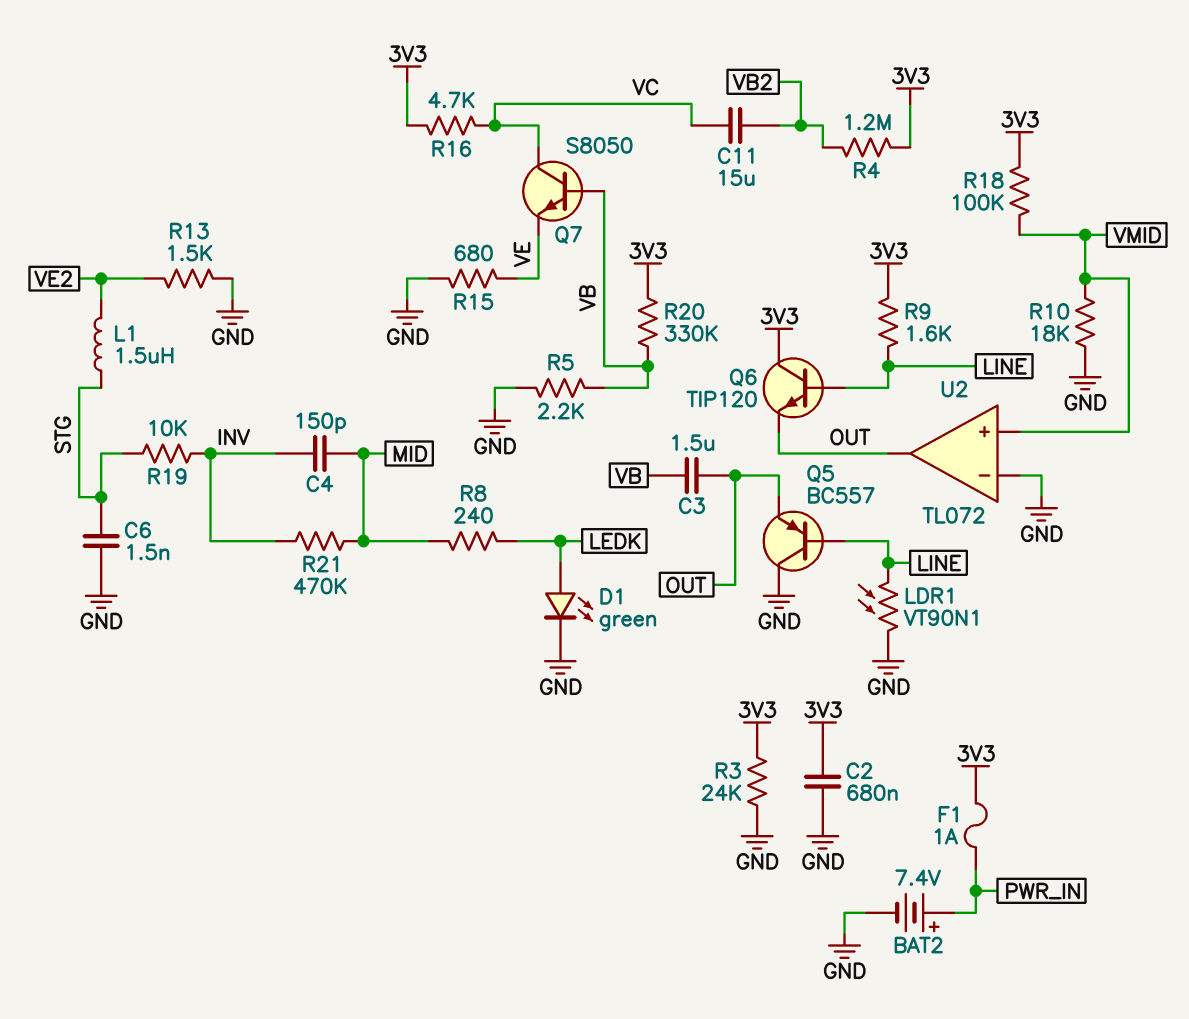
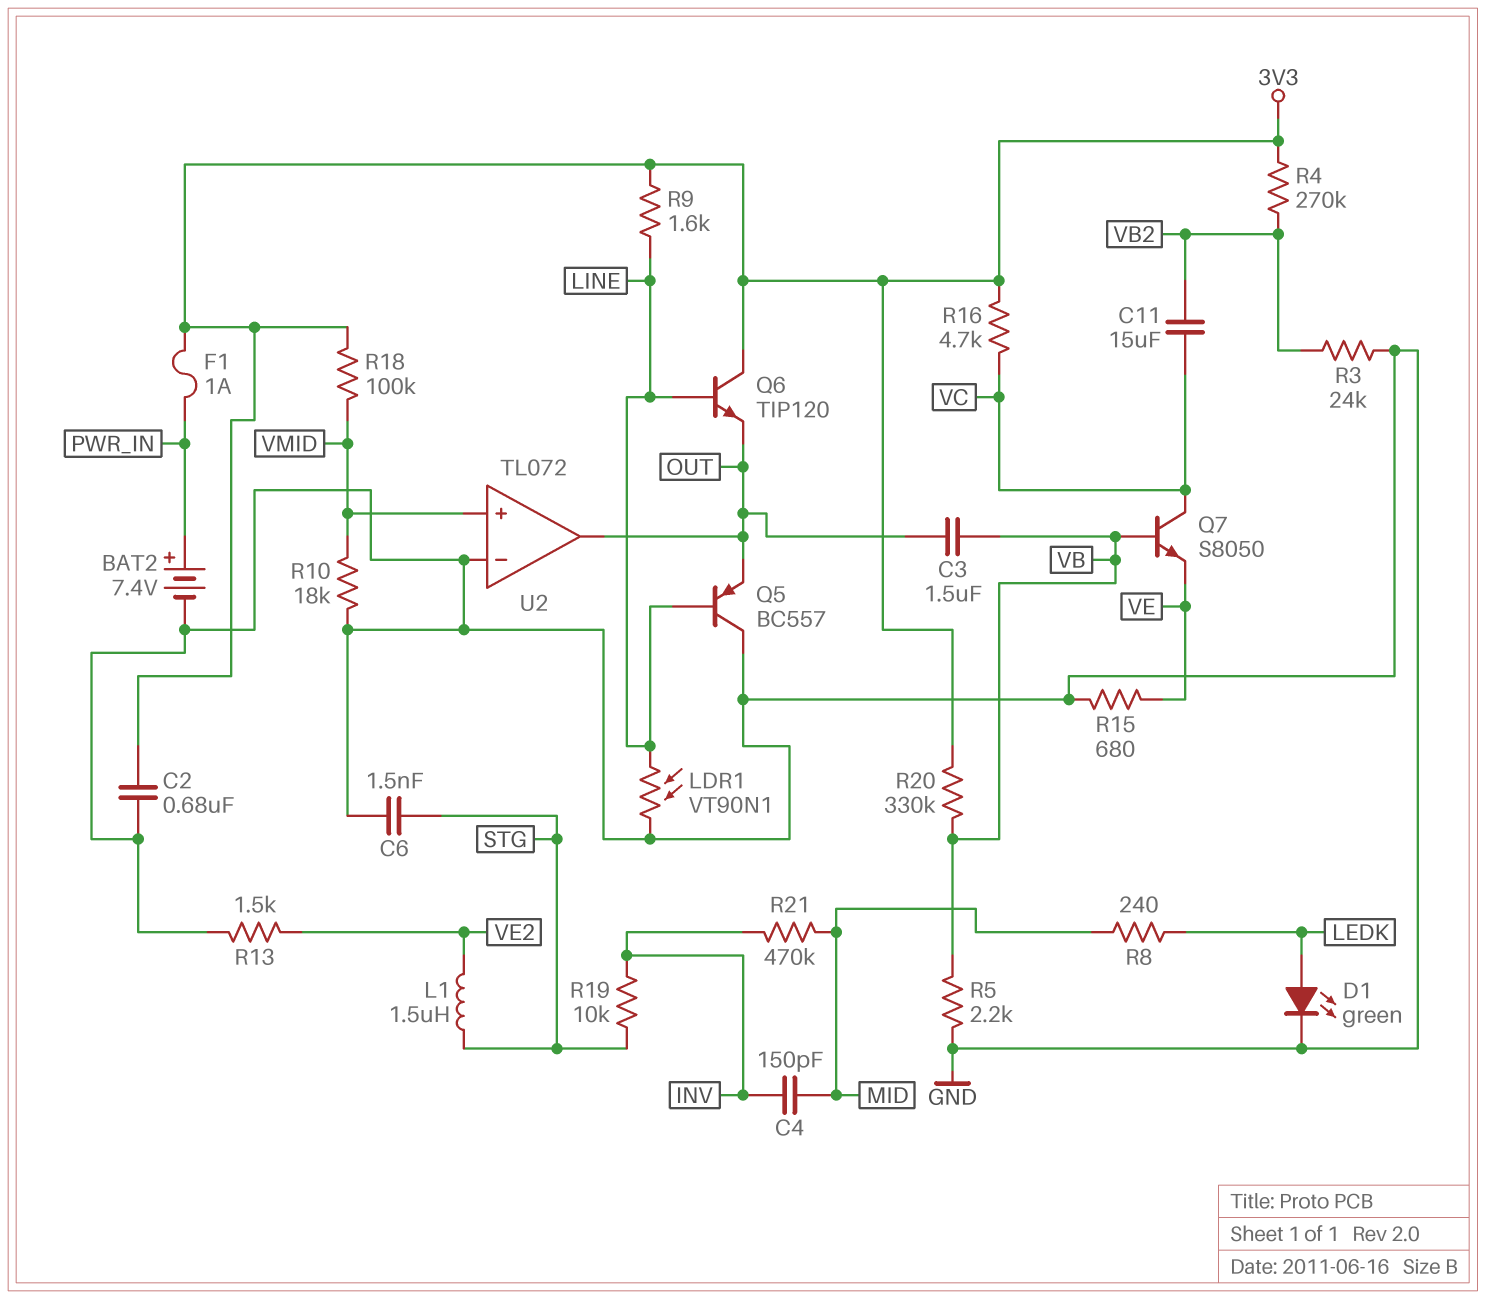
R3: 24k (3V3, GND) -> 24k (GND, VB2)
R4: 1.2M (3V3, VB2) -> 270k (3V3, VB2)

